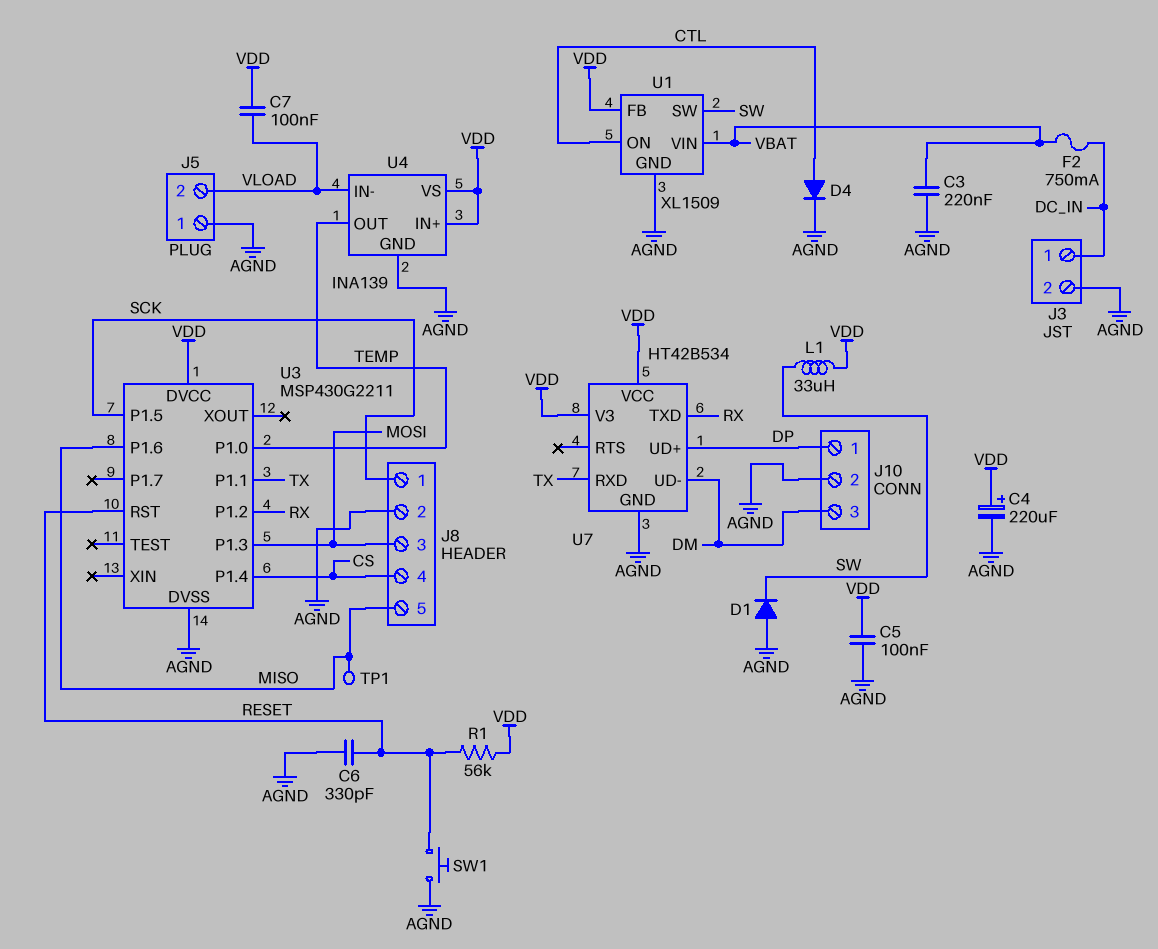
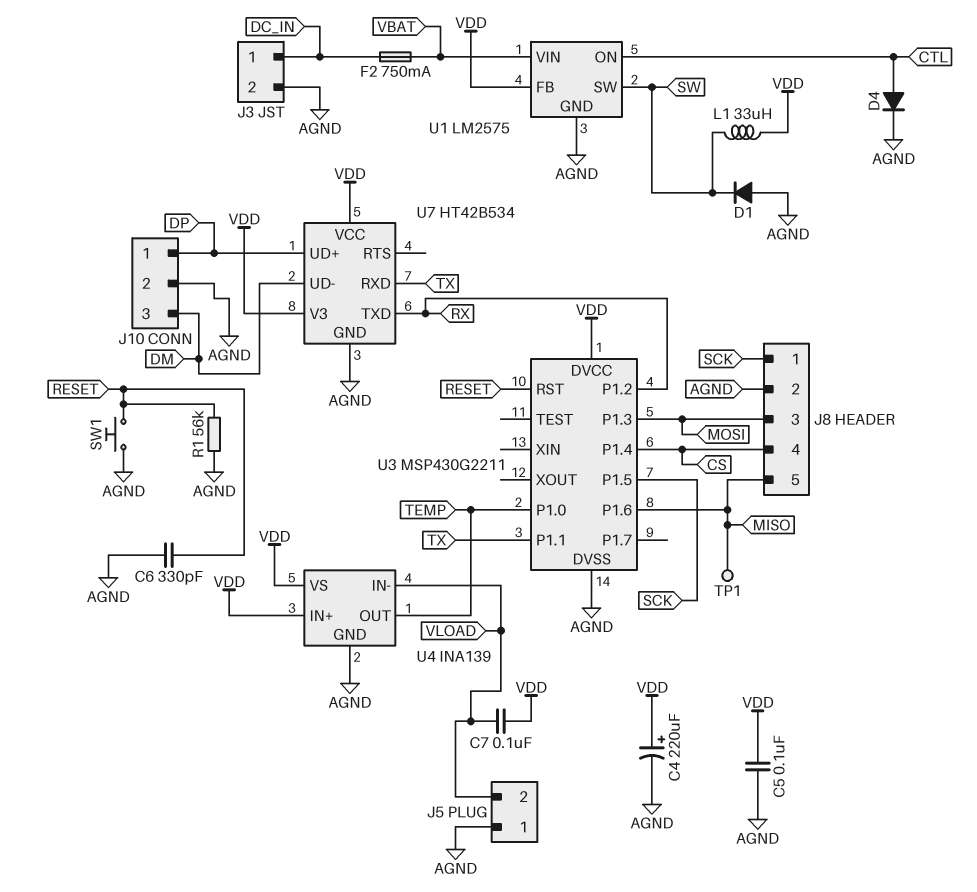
C3: 220nF (AGND, VBAT) -> none
R1: 56k (RESET, VDD) -> 56k (AGND, RESET)
U1: XL1509 -> LM2575

